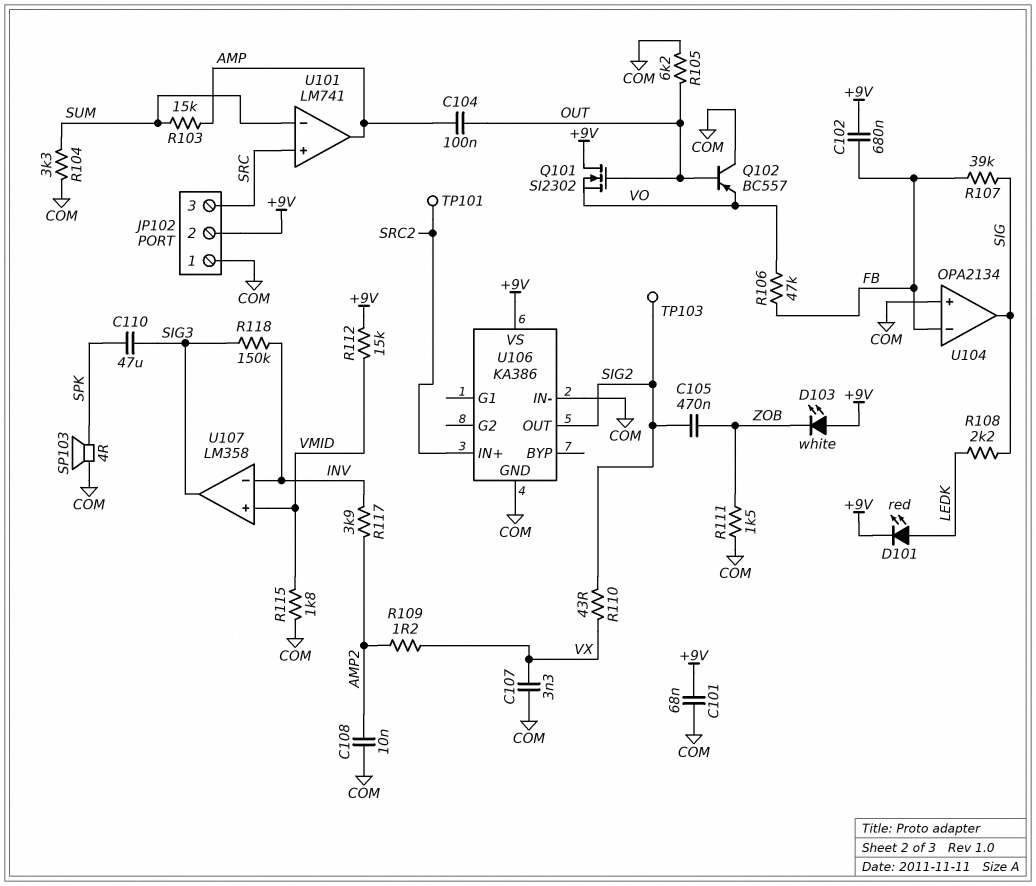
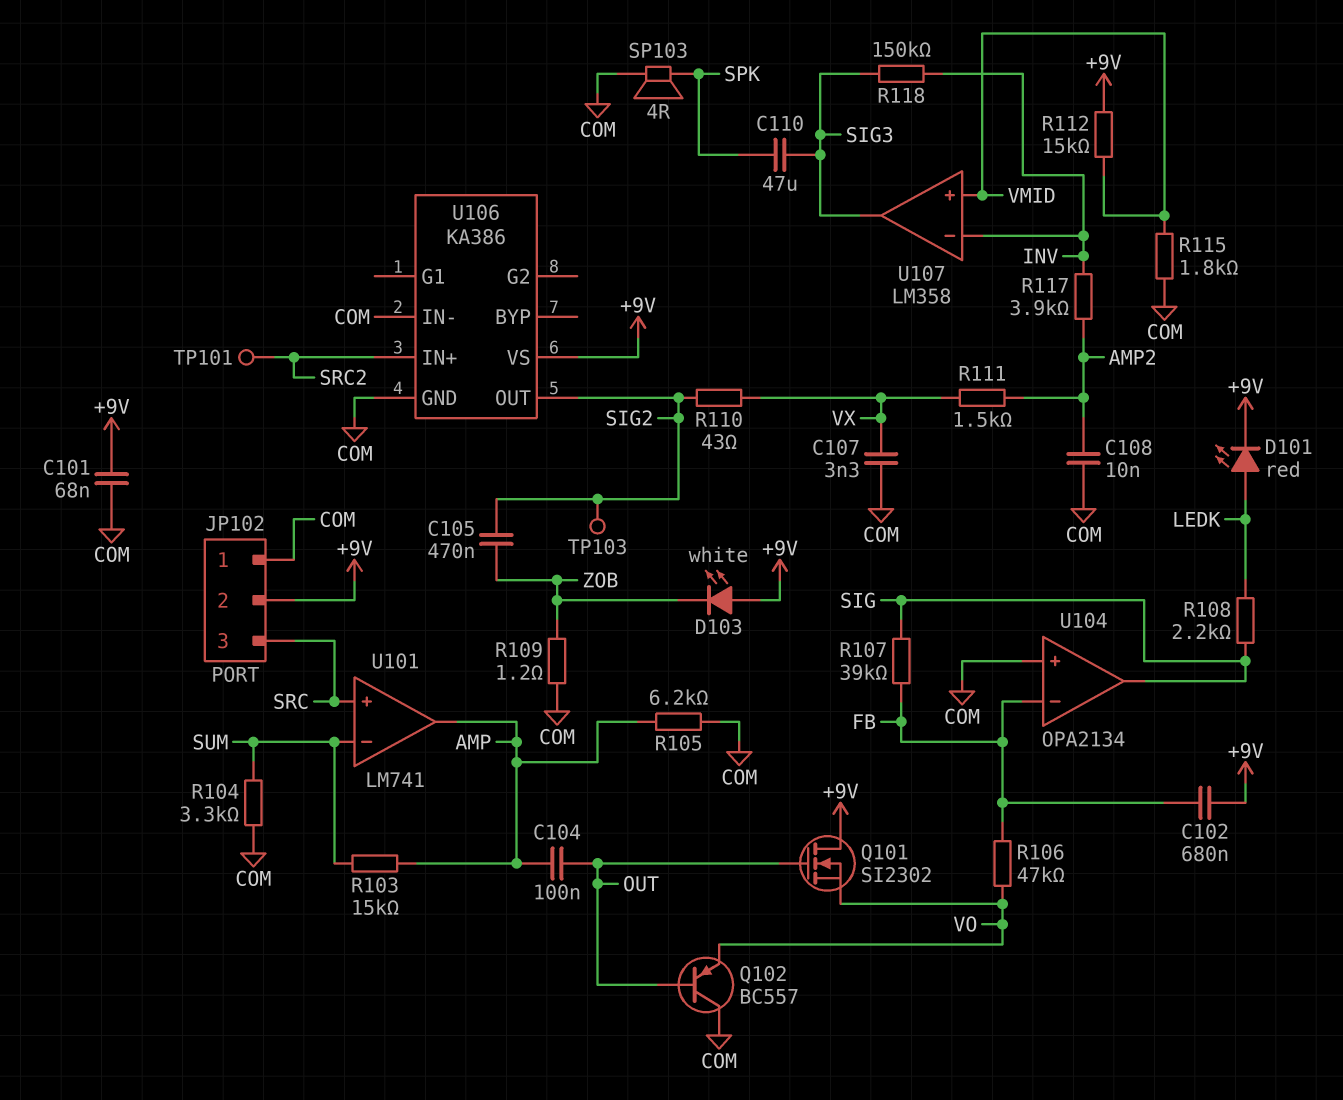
R105: 6.2k (COM, OUT) -> 6.2k (AMP, COM)
R109: 1.2 (AMP2, VX) -> 1.2 (COM, ZOB)
R111: 1.5k (COM, ZOB) -> 1.5k (AMP2, VX)

